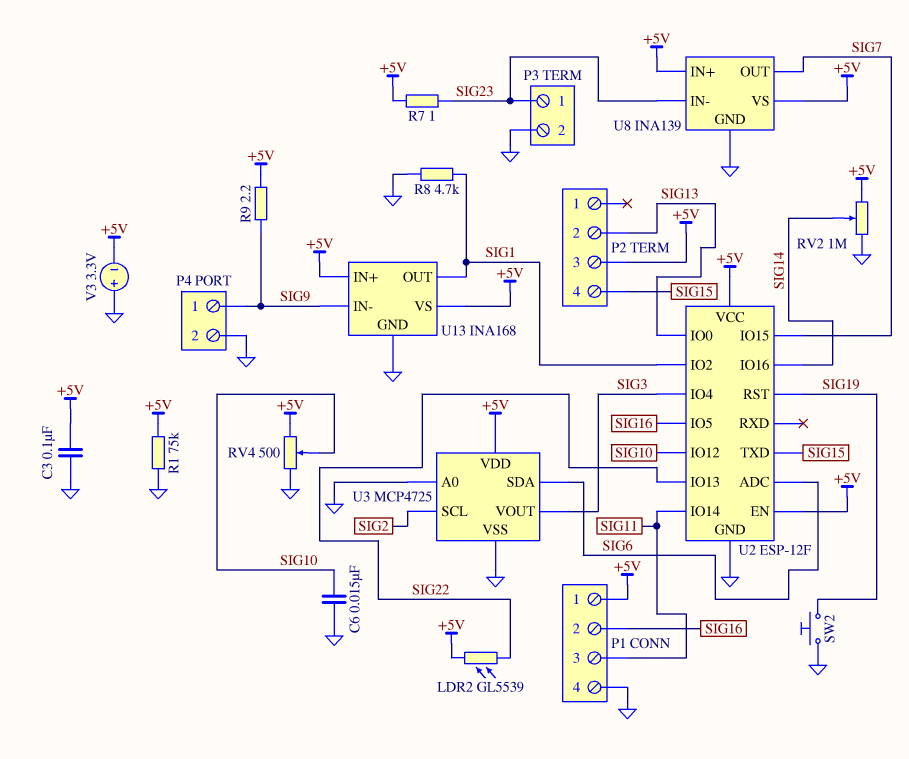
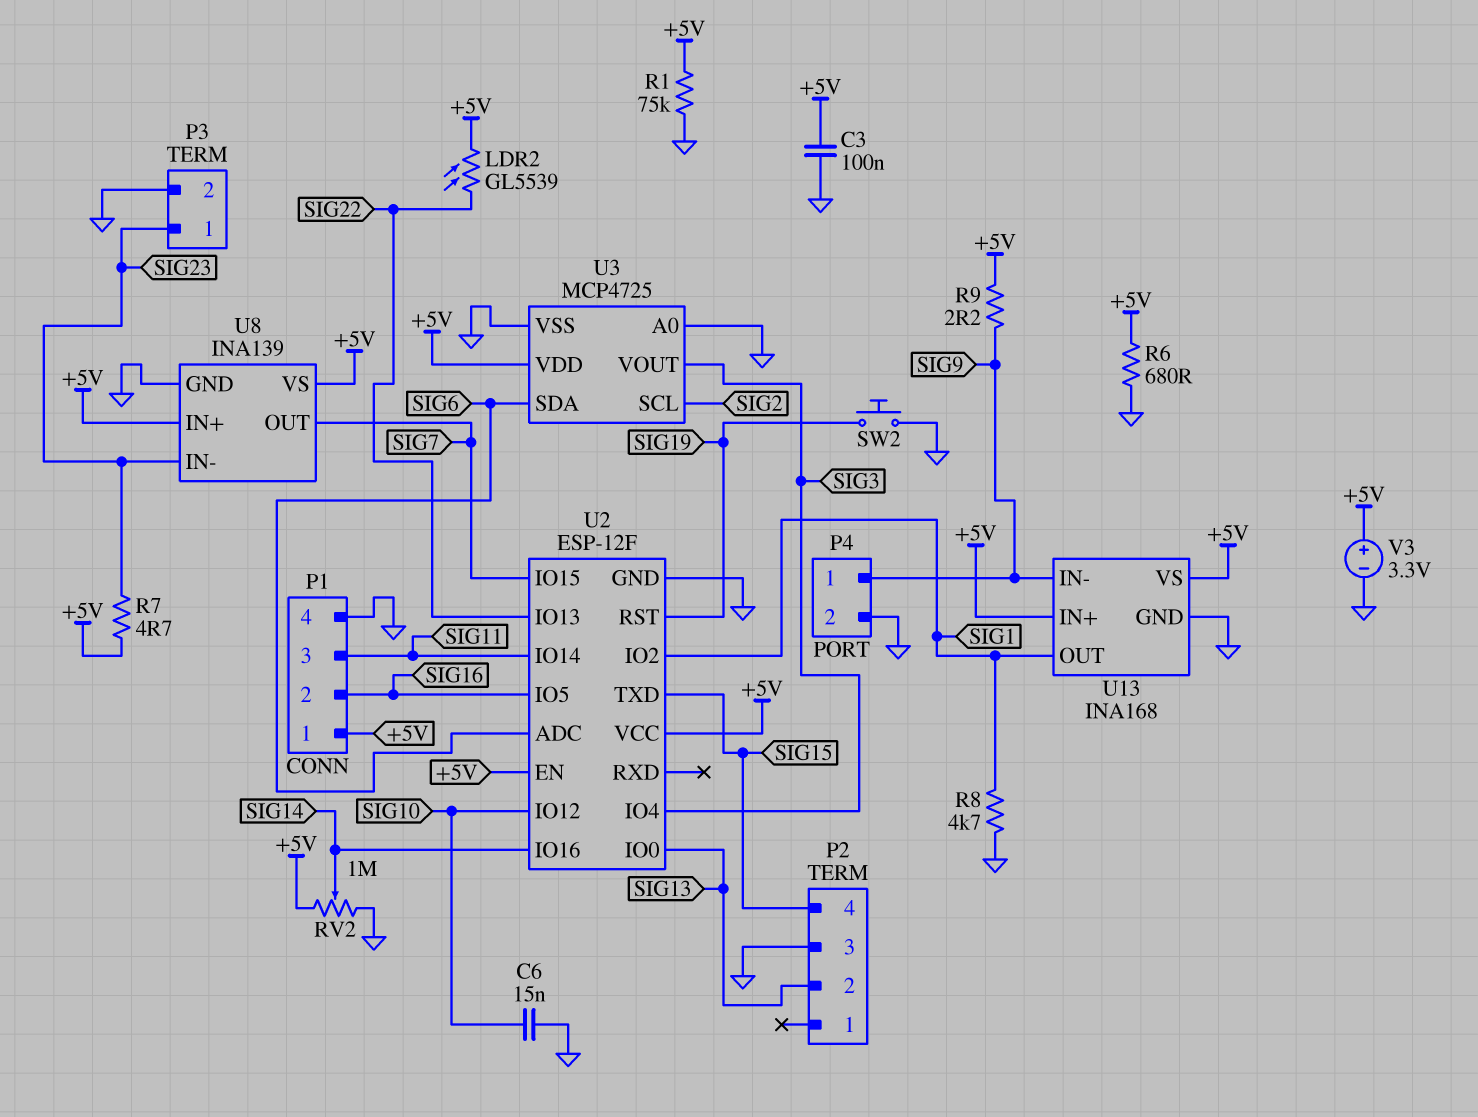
P2 pin 3: +5V -> GND
R6: none -> 680 (+5V, GND)
R7: 1 (+5V, SIG23) -> 4.7 (+5V, SIG23)
RV4: 500 (+5V, GND, wiper SIG10) -> none
V3: 3.3V (plus GND, minus +5V) -> 3.3V (plus +5V, minus GND)

